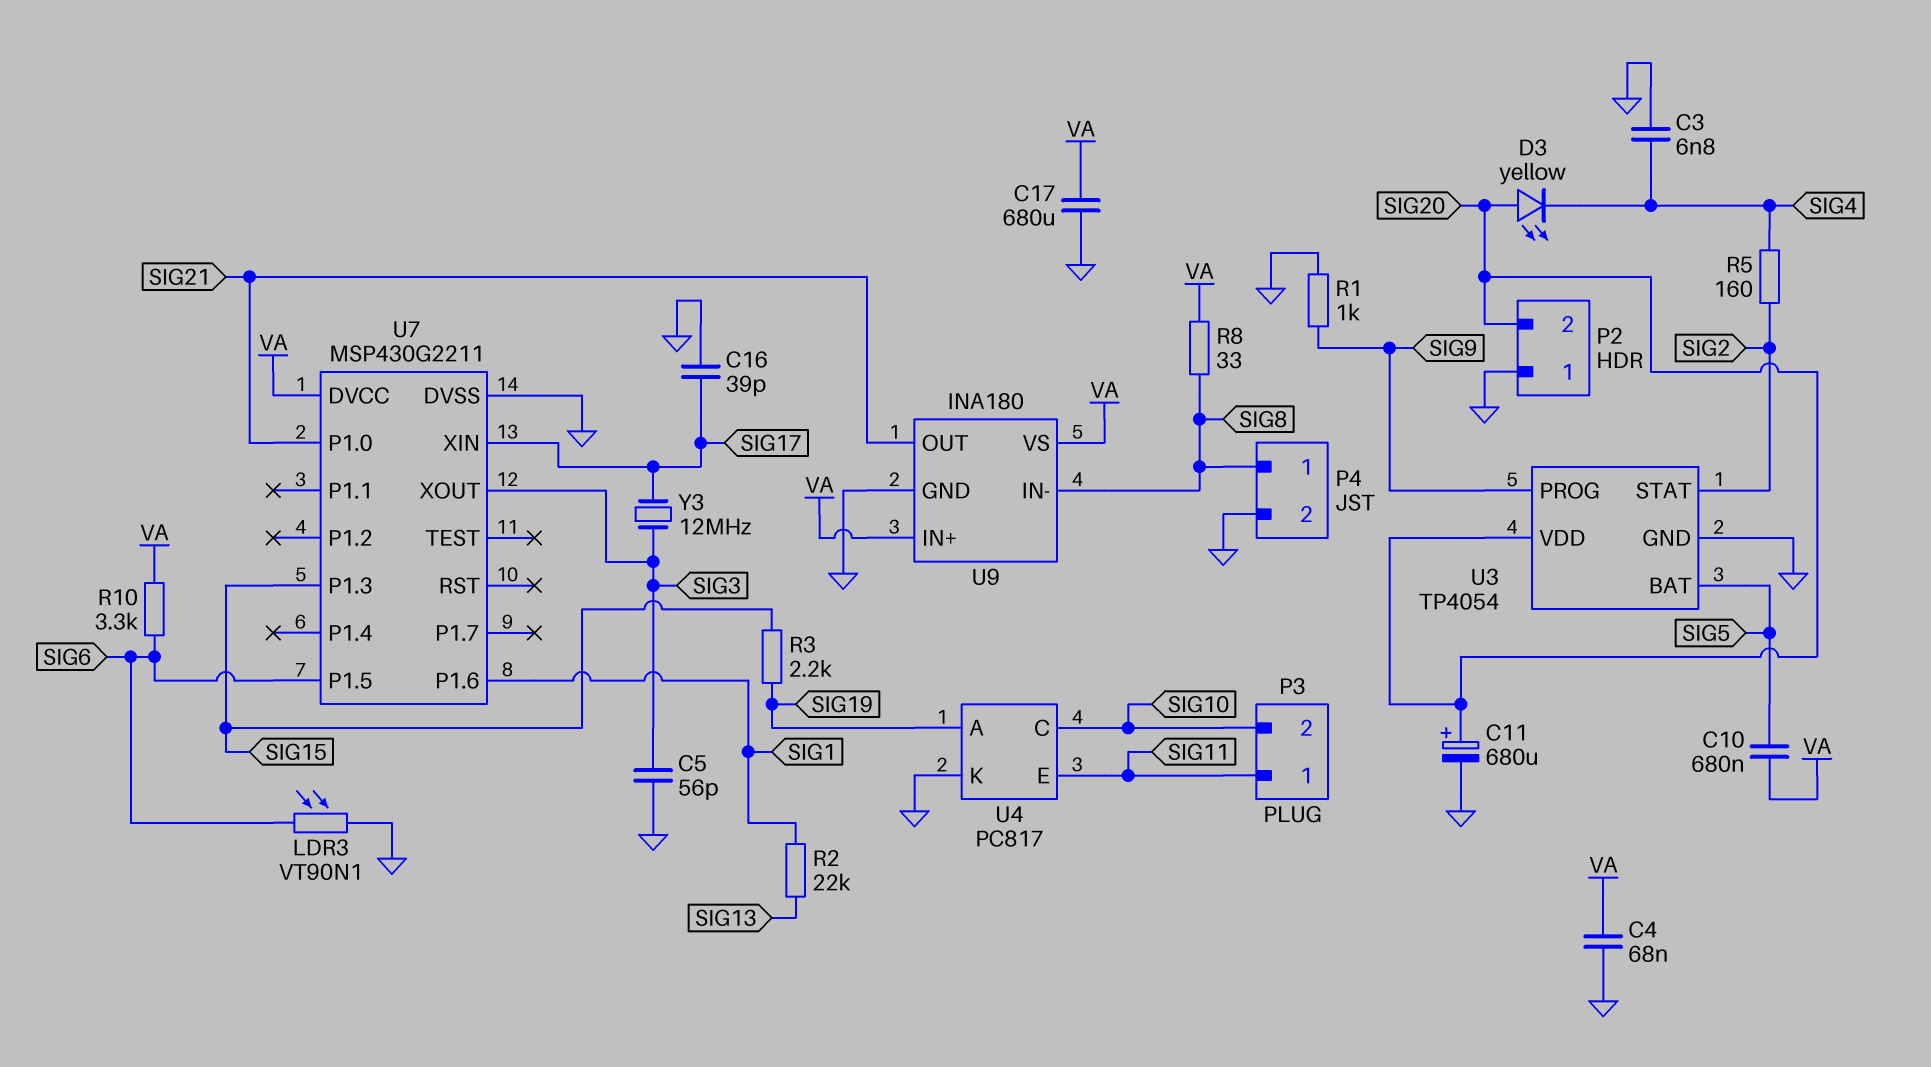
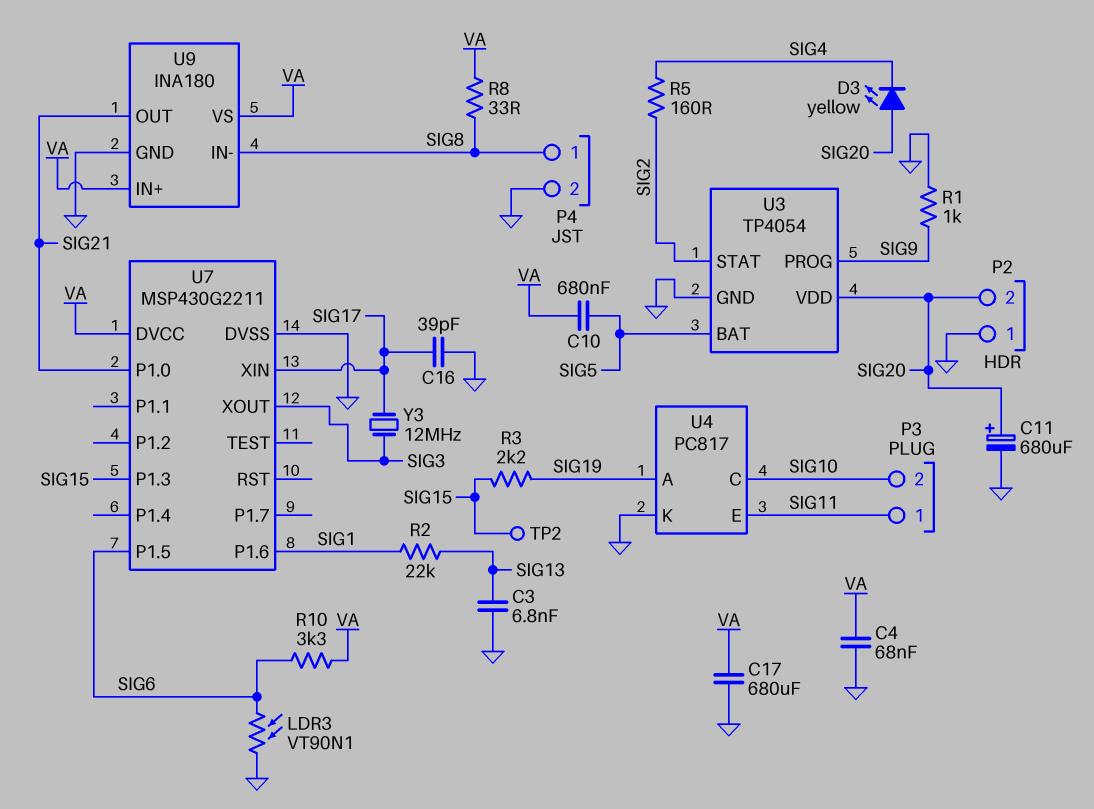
C3: 6.8nF (GND, SIG4) -> 6.8nF (GND, SIG13)
C5: 56pF (GND, SIG3) -> none
TP2: none -> test point (SIG15)

